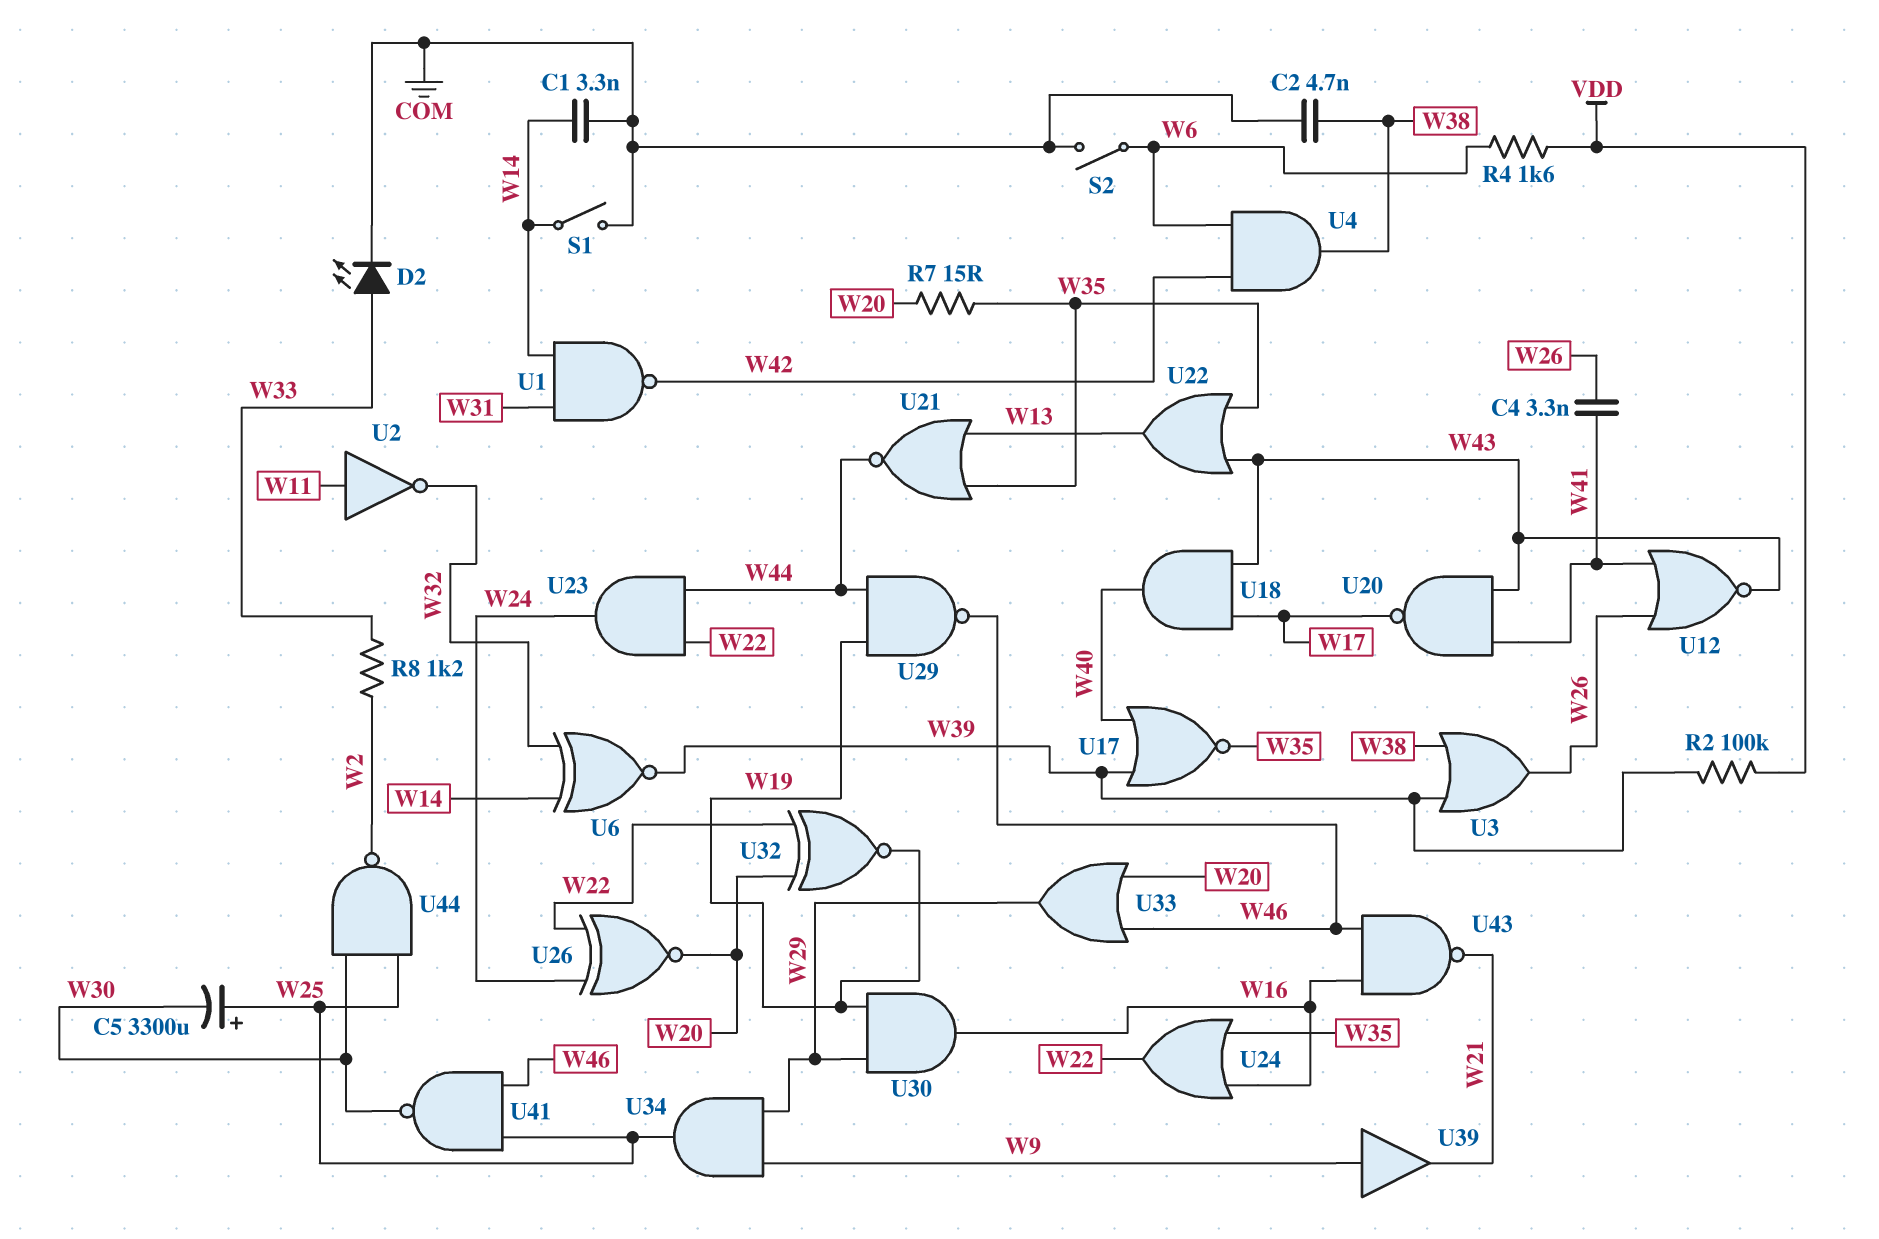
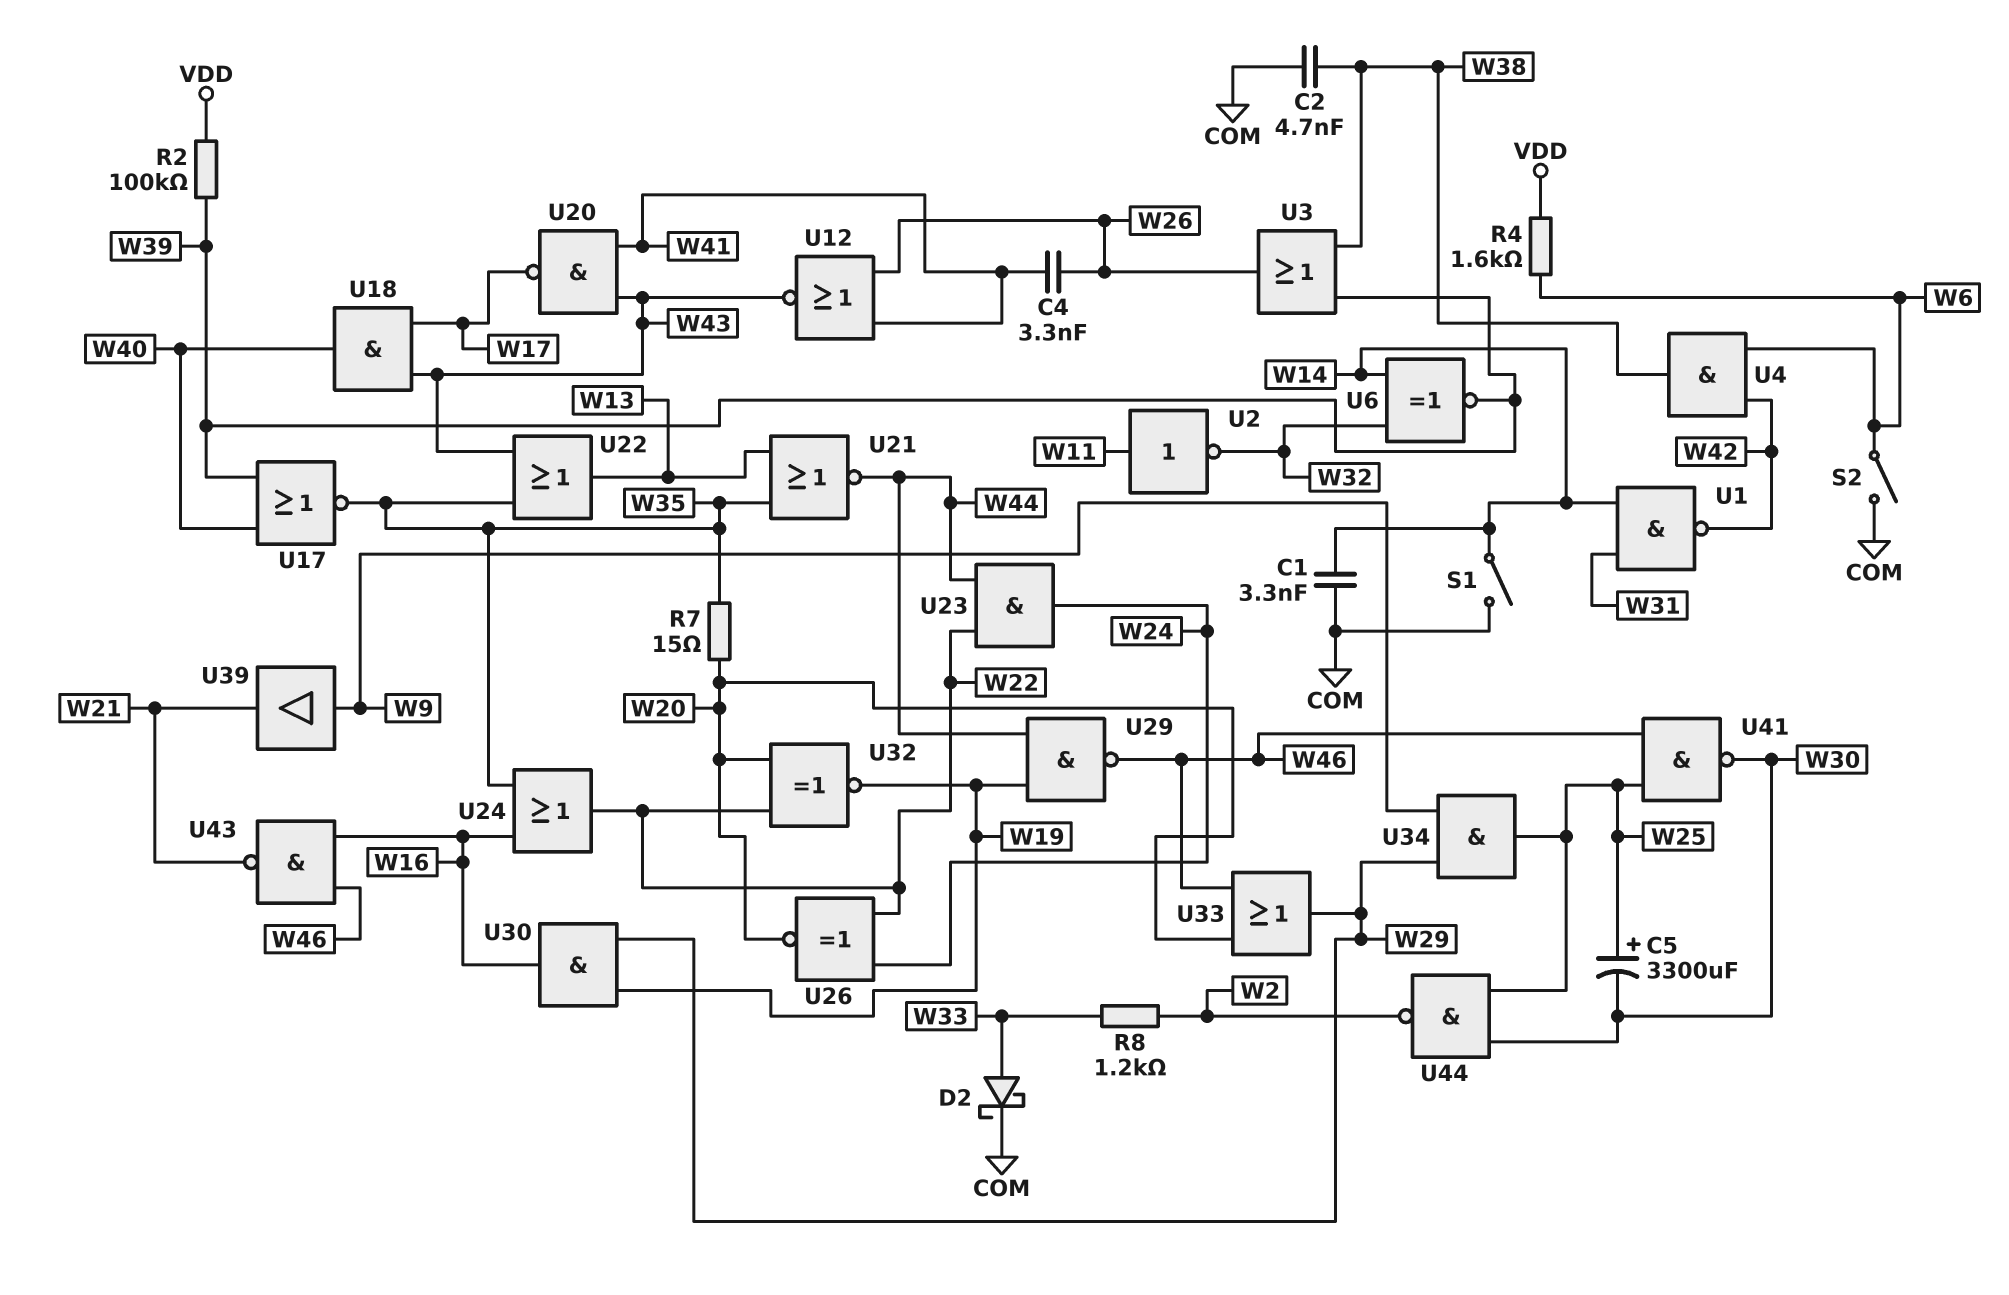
D2: LED (A W33, K COM) -> schottky (A W33, K COM)

